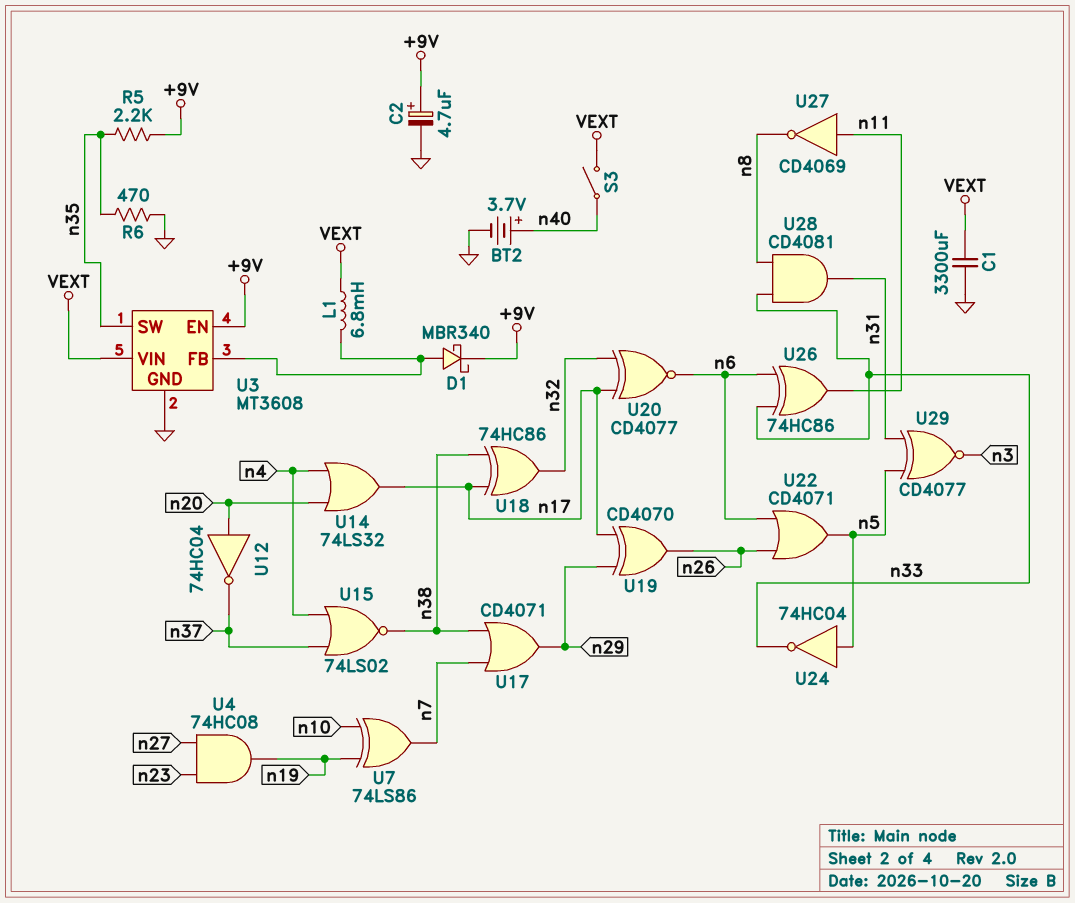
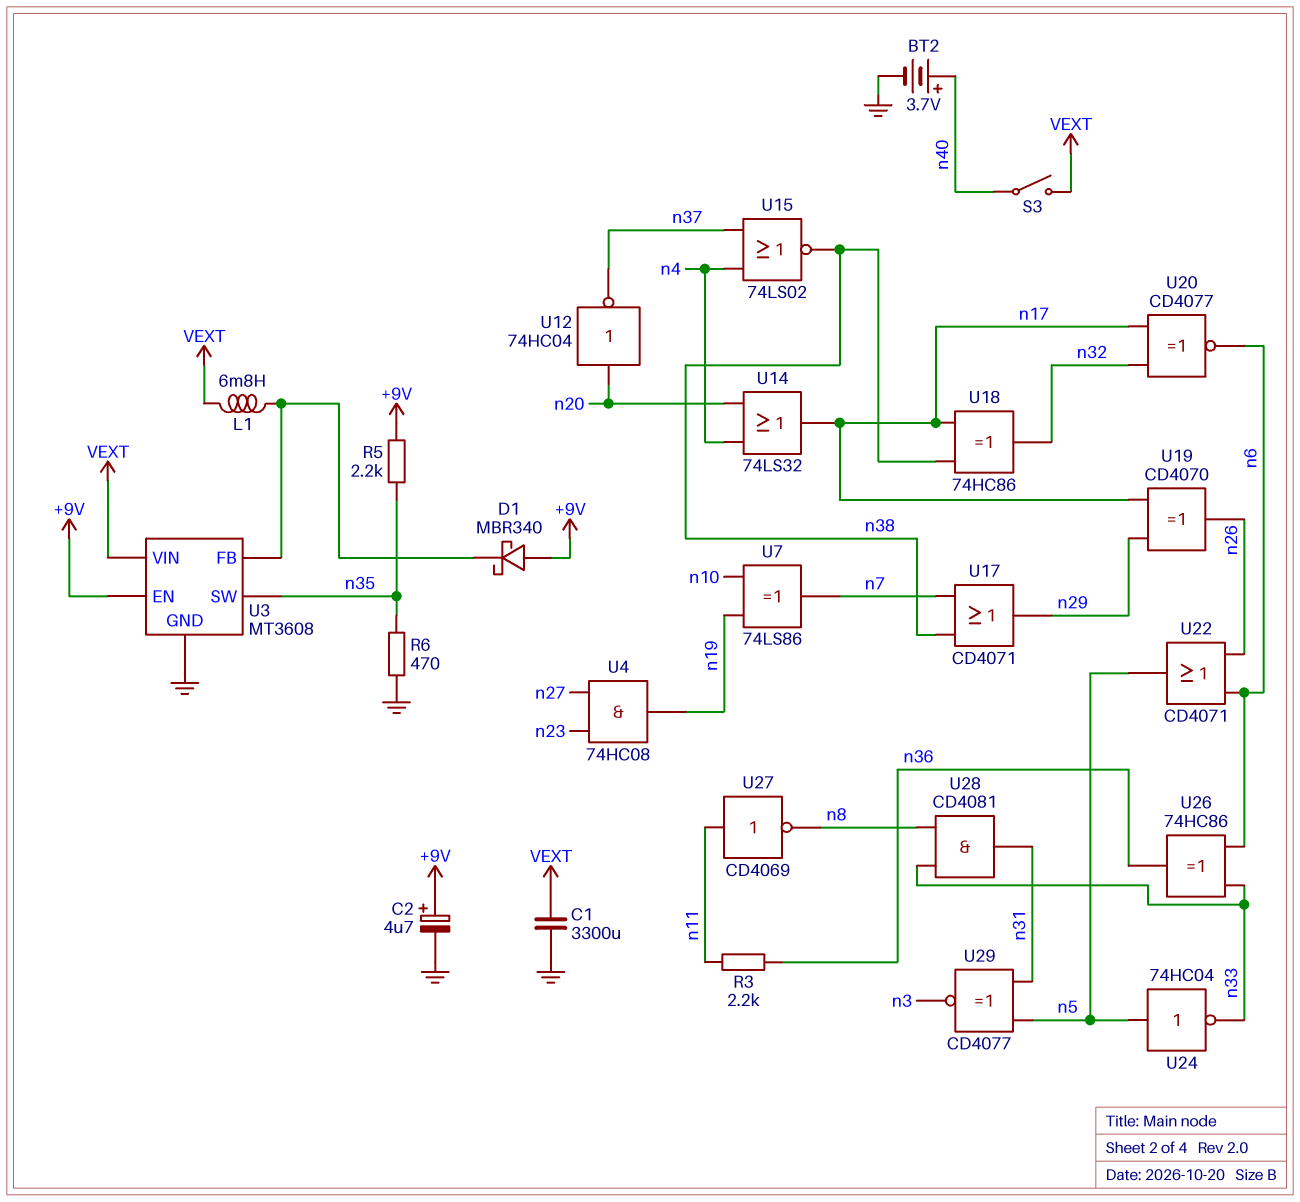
D1: schottky MBR340 (A U3/FB, K +9V) -> schottky MBR340 (A +9V, K U3/FB)
R3: none -> 2.2k (n11, n36)
U26: XOR 74HC86 (in n6, in n33, out n11) -> XOR 74HC86 (in n6, in n33, out n36)

